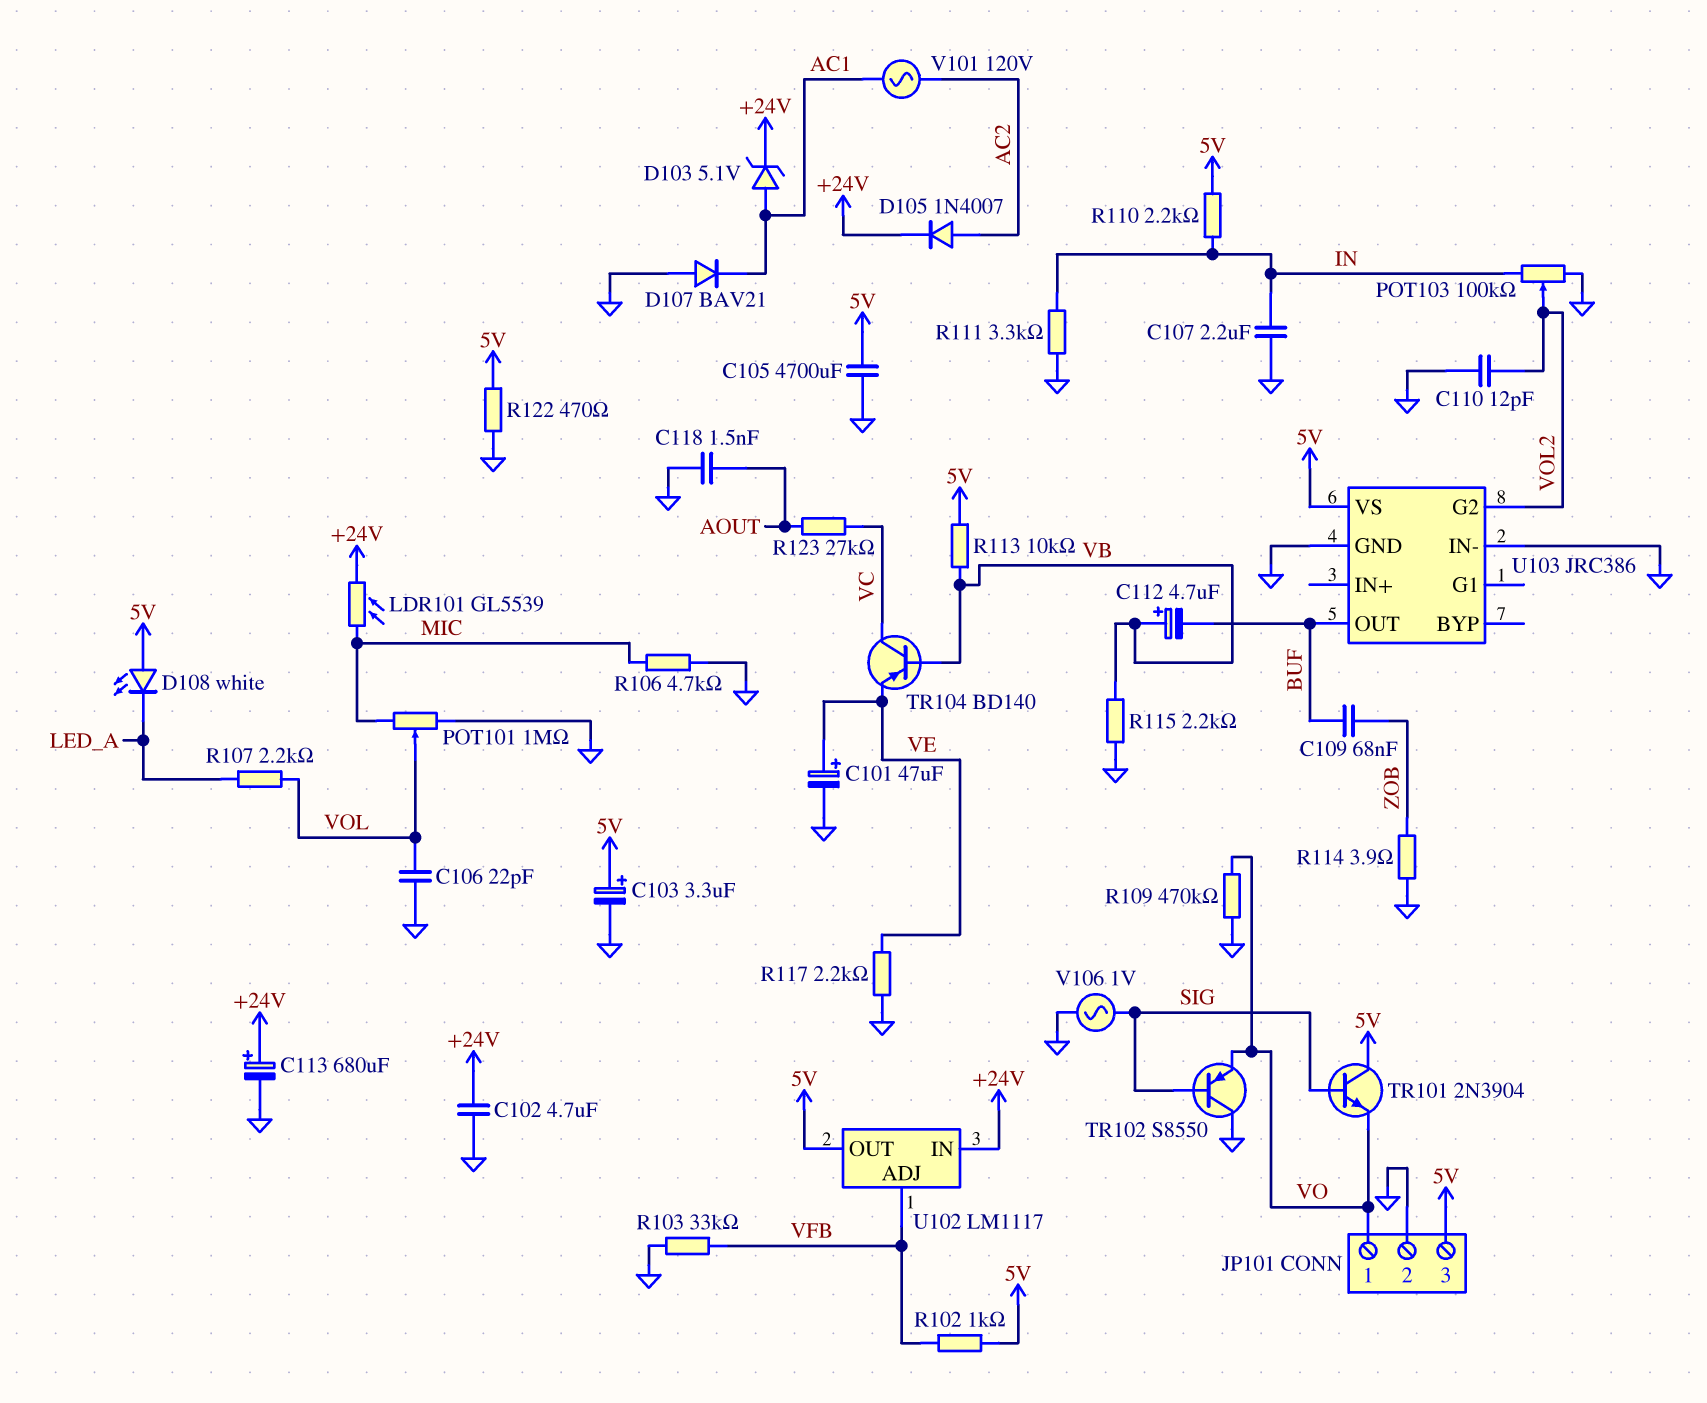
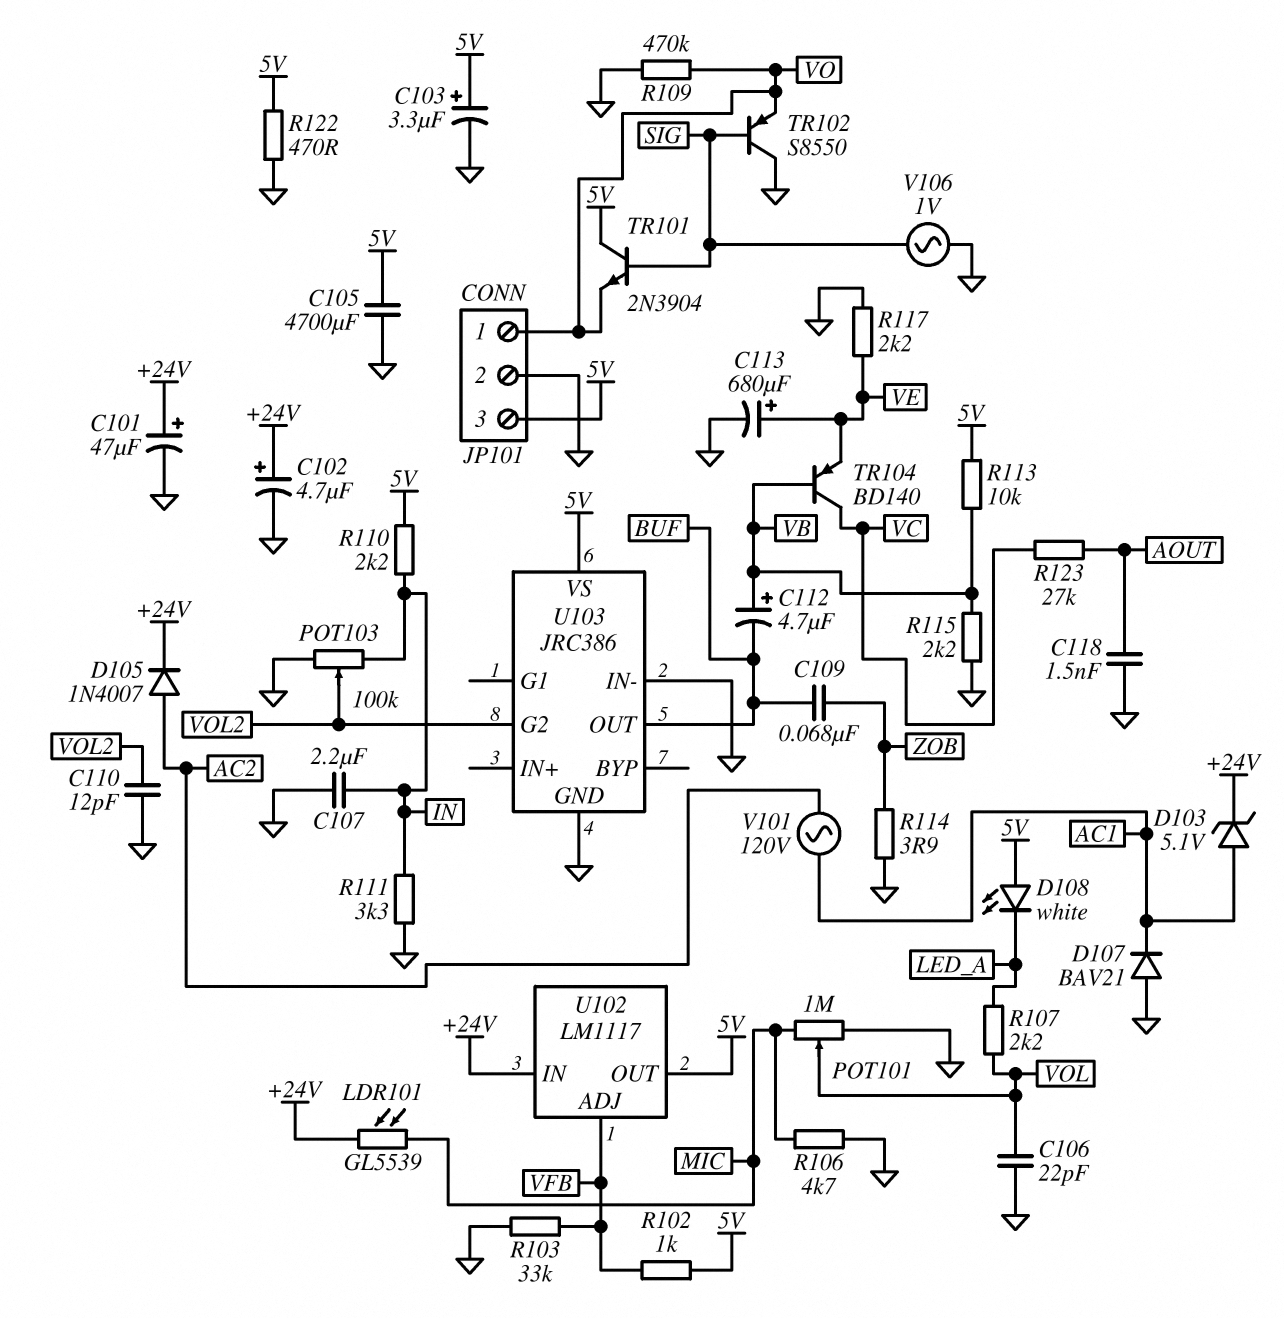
C101: 47uF (plus VE, minus GND) -> 47uF (plus +24V, minus GND)
C102: 4.7uF (+24V, GND) -> 4.7uF (plus +24V, minus GND)
C113: 680uF (plus +24V, minus GND) -> 680uF (plus VE, minus GND)

